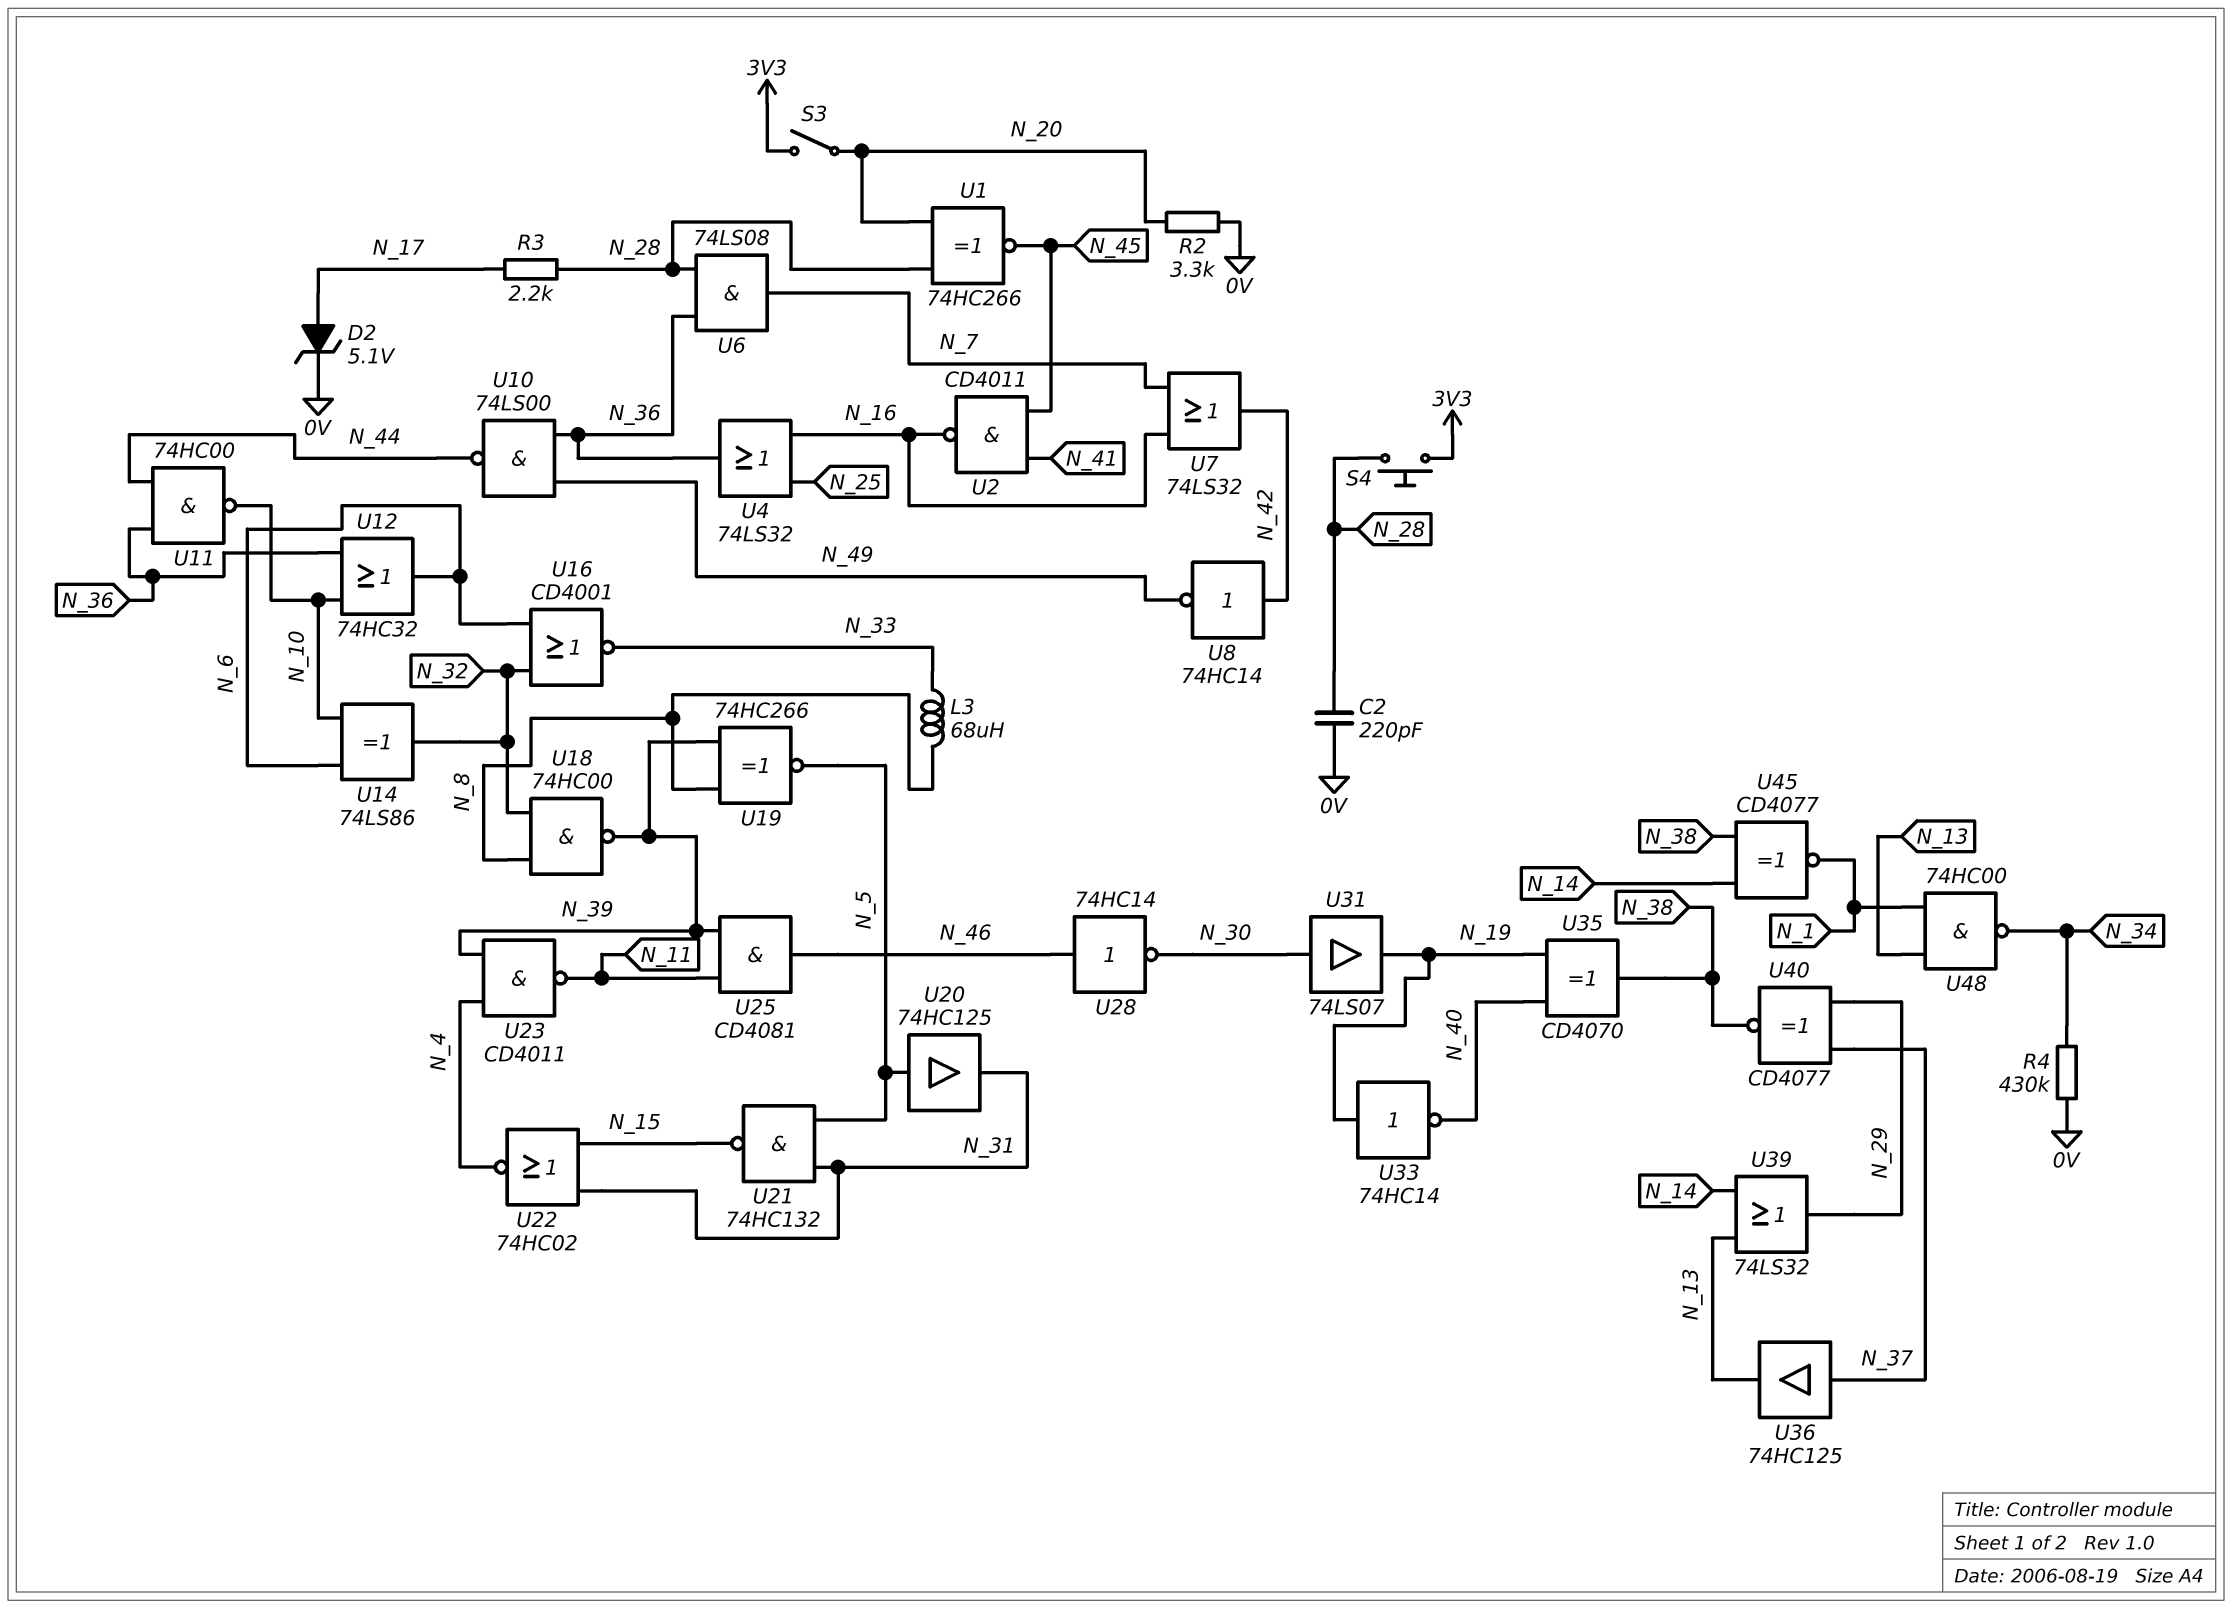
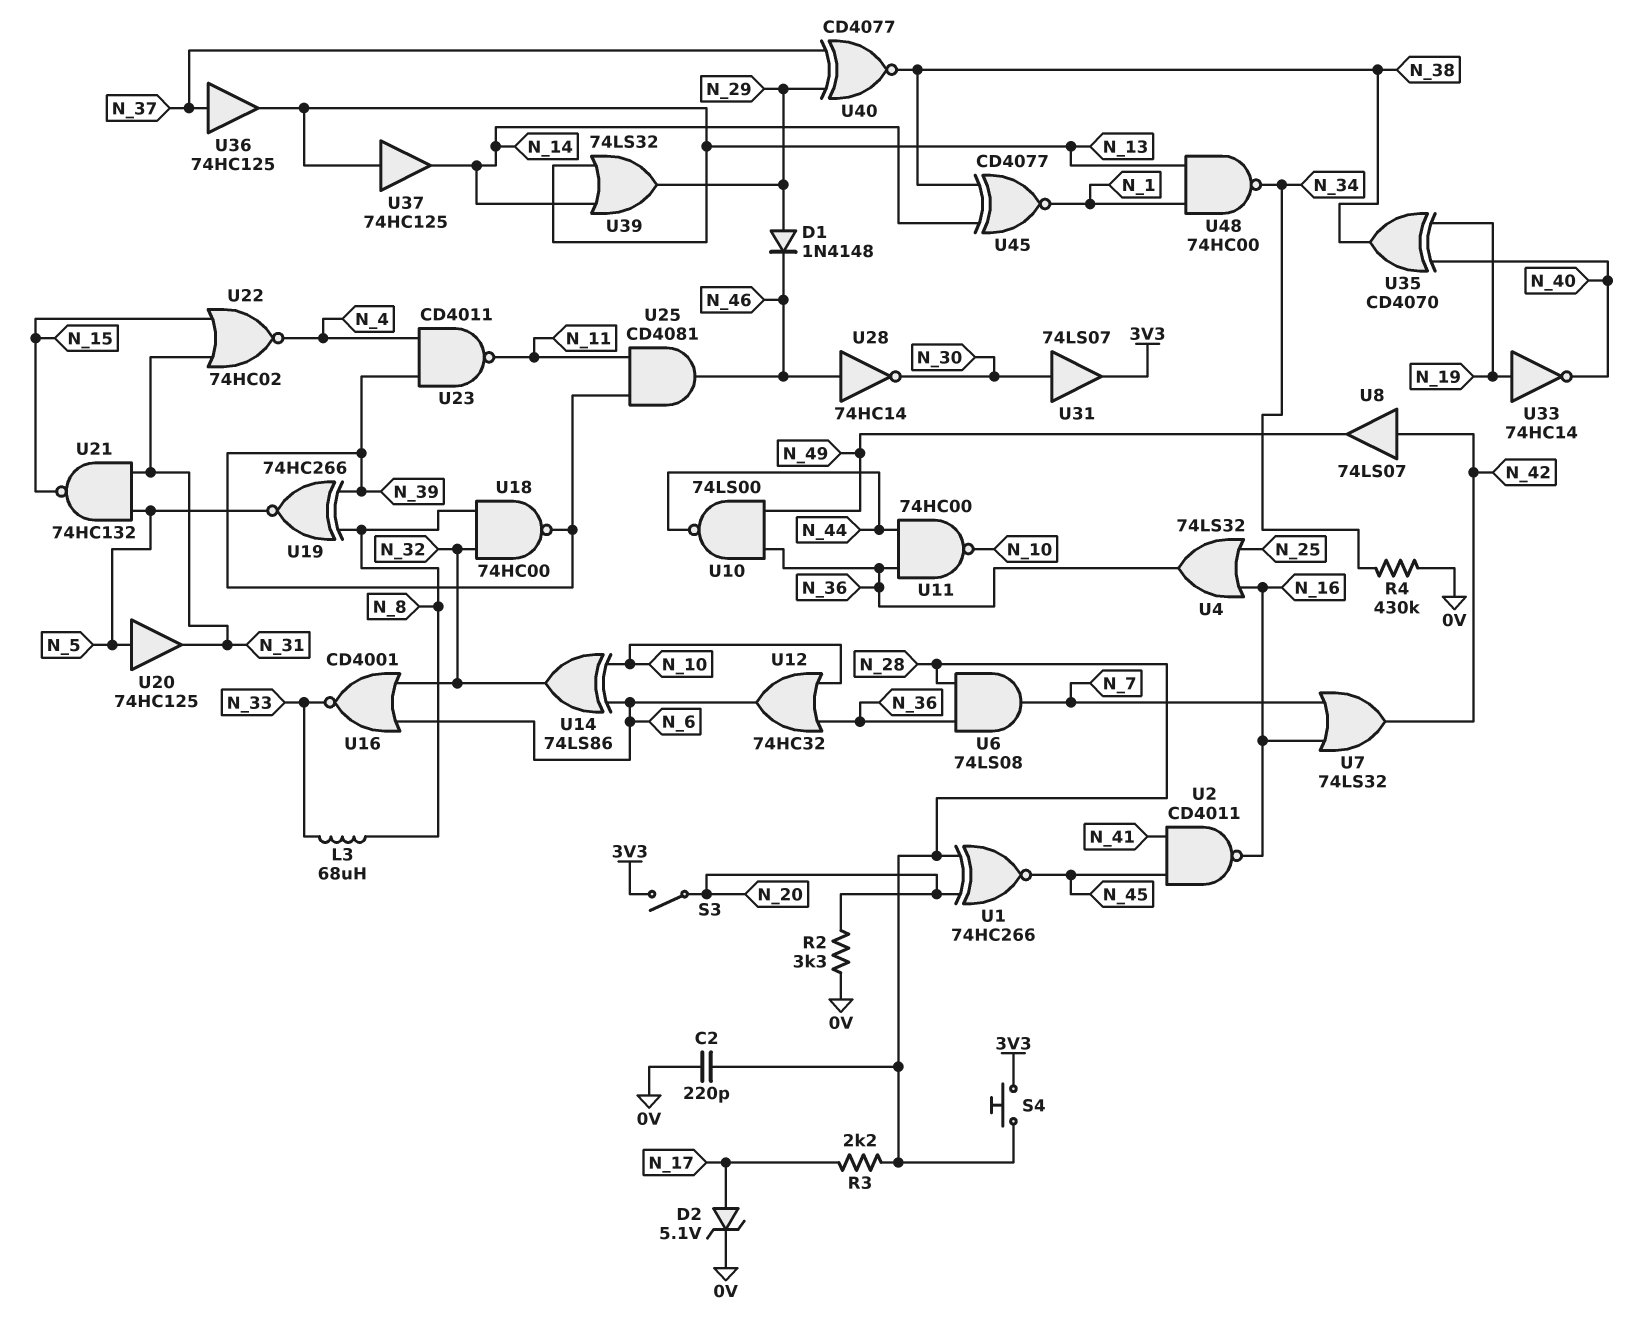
D1: none -> diode 1N4148 (A N_29, K N_46)
U8: NOT 74HC14 (in N_42, out N_49) -> buffer 74LS07 (in N_42, out N_49)
U31: buffer 74LS07 (in N_30, out N_19) -> buffer 74LS07 (in N_30, out 3V3)
U37: none -> buffer 74HC125 (in N_13, out N_14)

